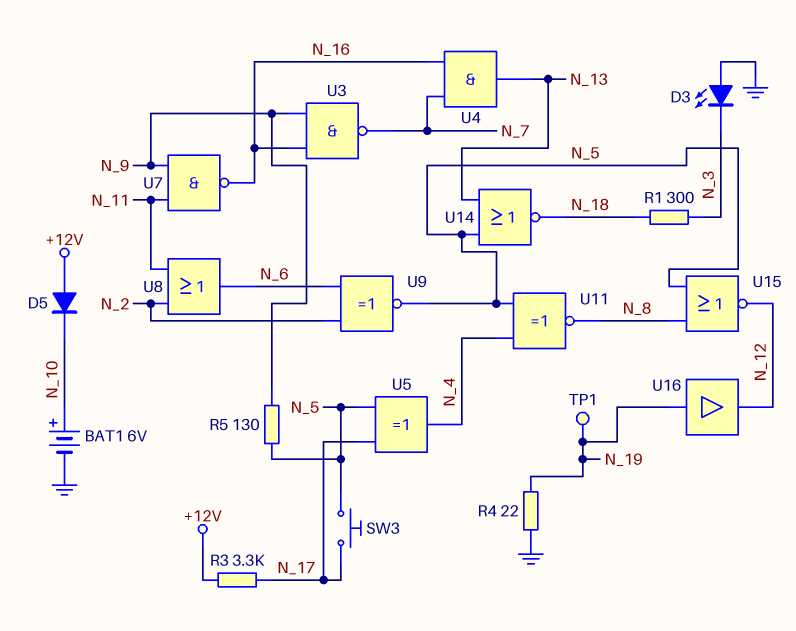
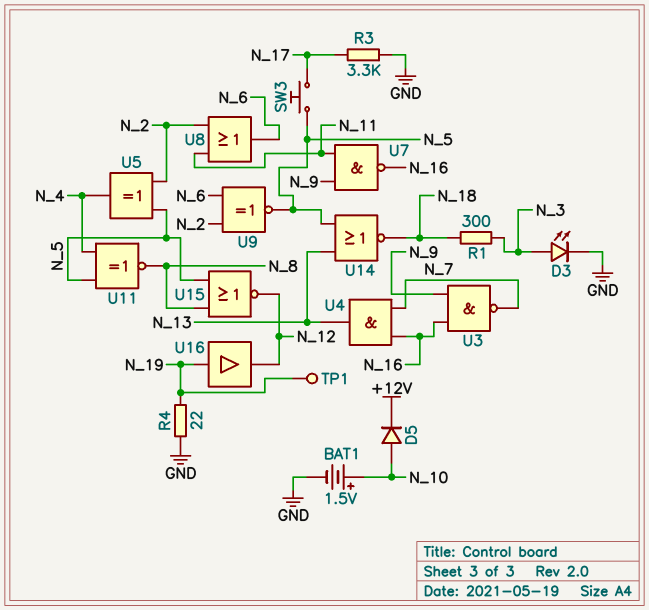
BAT1: 6V (plus N_10, minus GND) -> 1.5V (plus N_10, minus GND)
D3: LED (A GND, K N_3) -> LED (A N_3, K GND)
D5: diode (A +12V, K N_10) -> diode (A N_10, K +12V)
R3: 3.3k (+12V, N_17) -> 3.3k (GND, N_17)
R5: 130 (N_5, N_9) -> none
U5: XOR (in N_5, in N_17, out N_4) -> XOR (in N_2, in N_5, out N_4)

